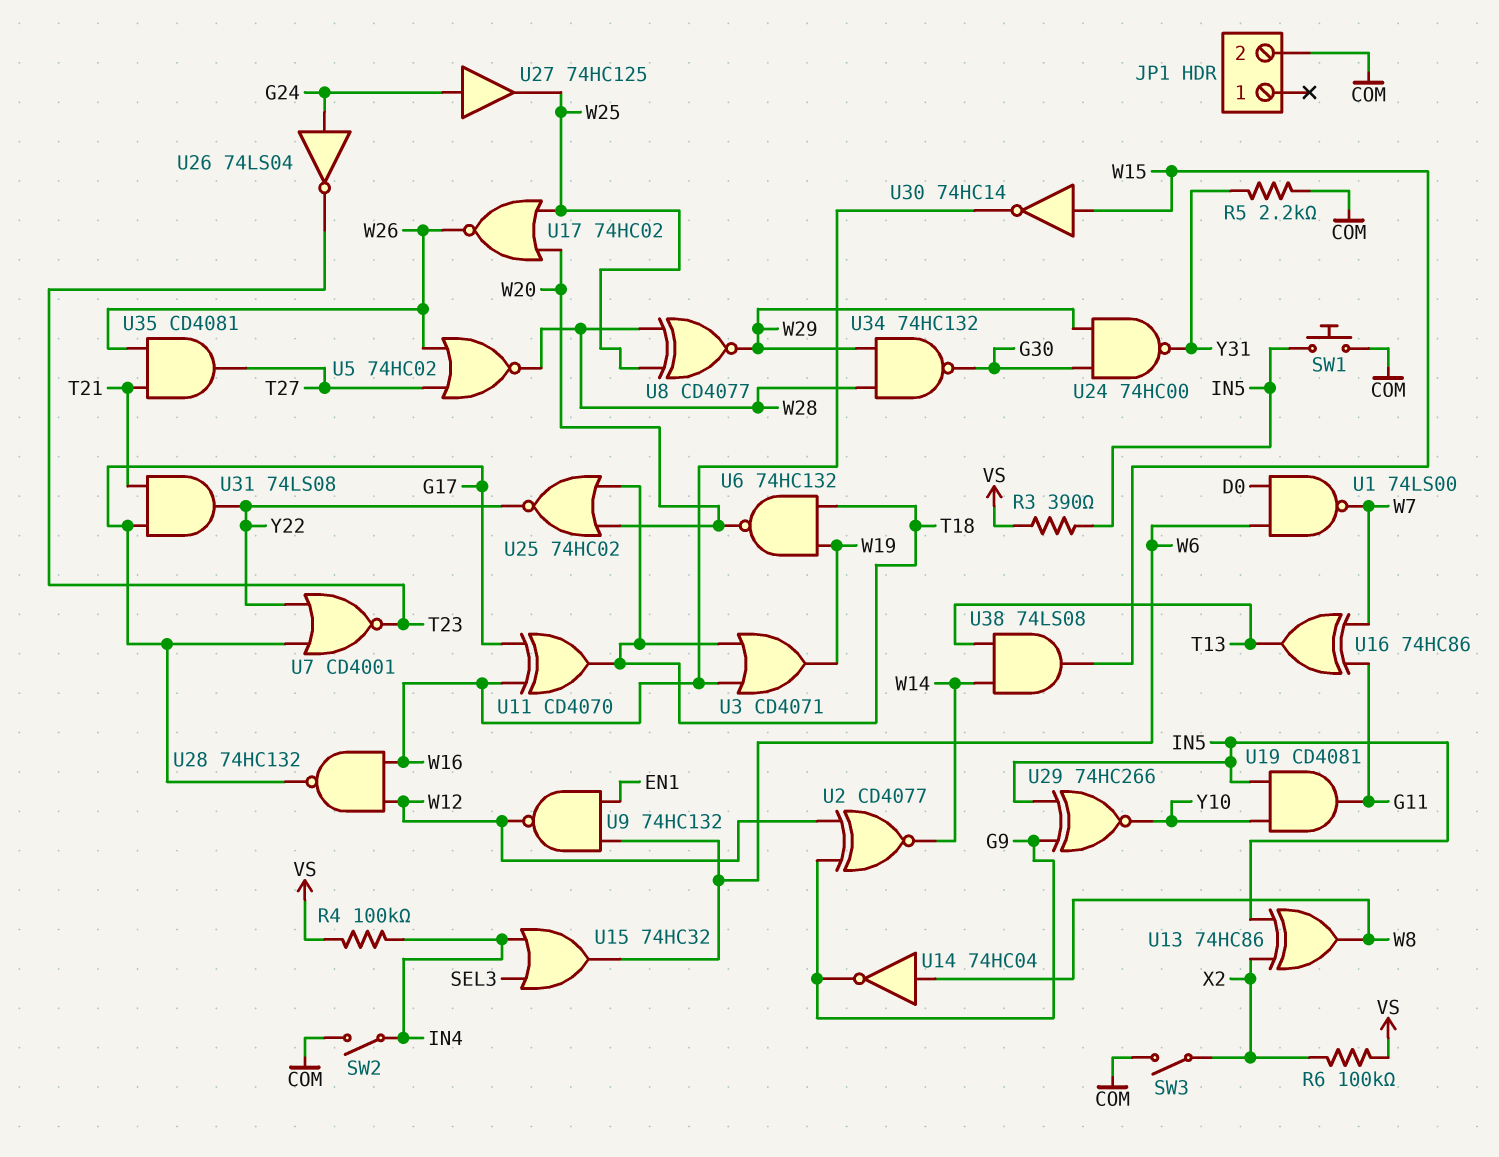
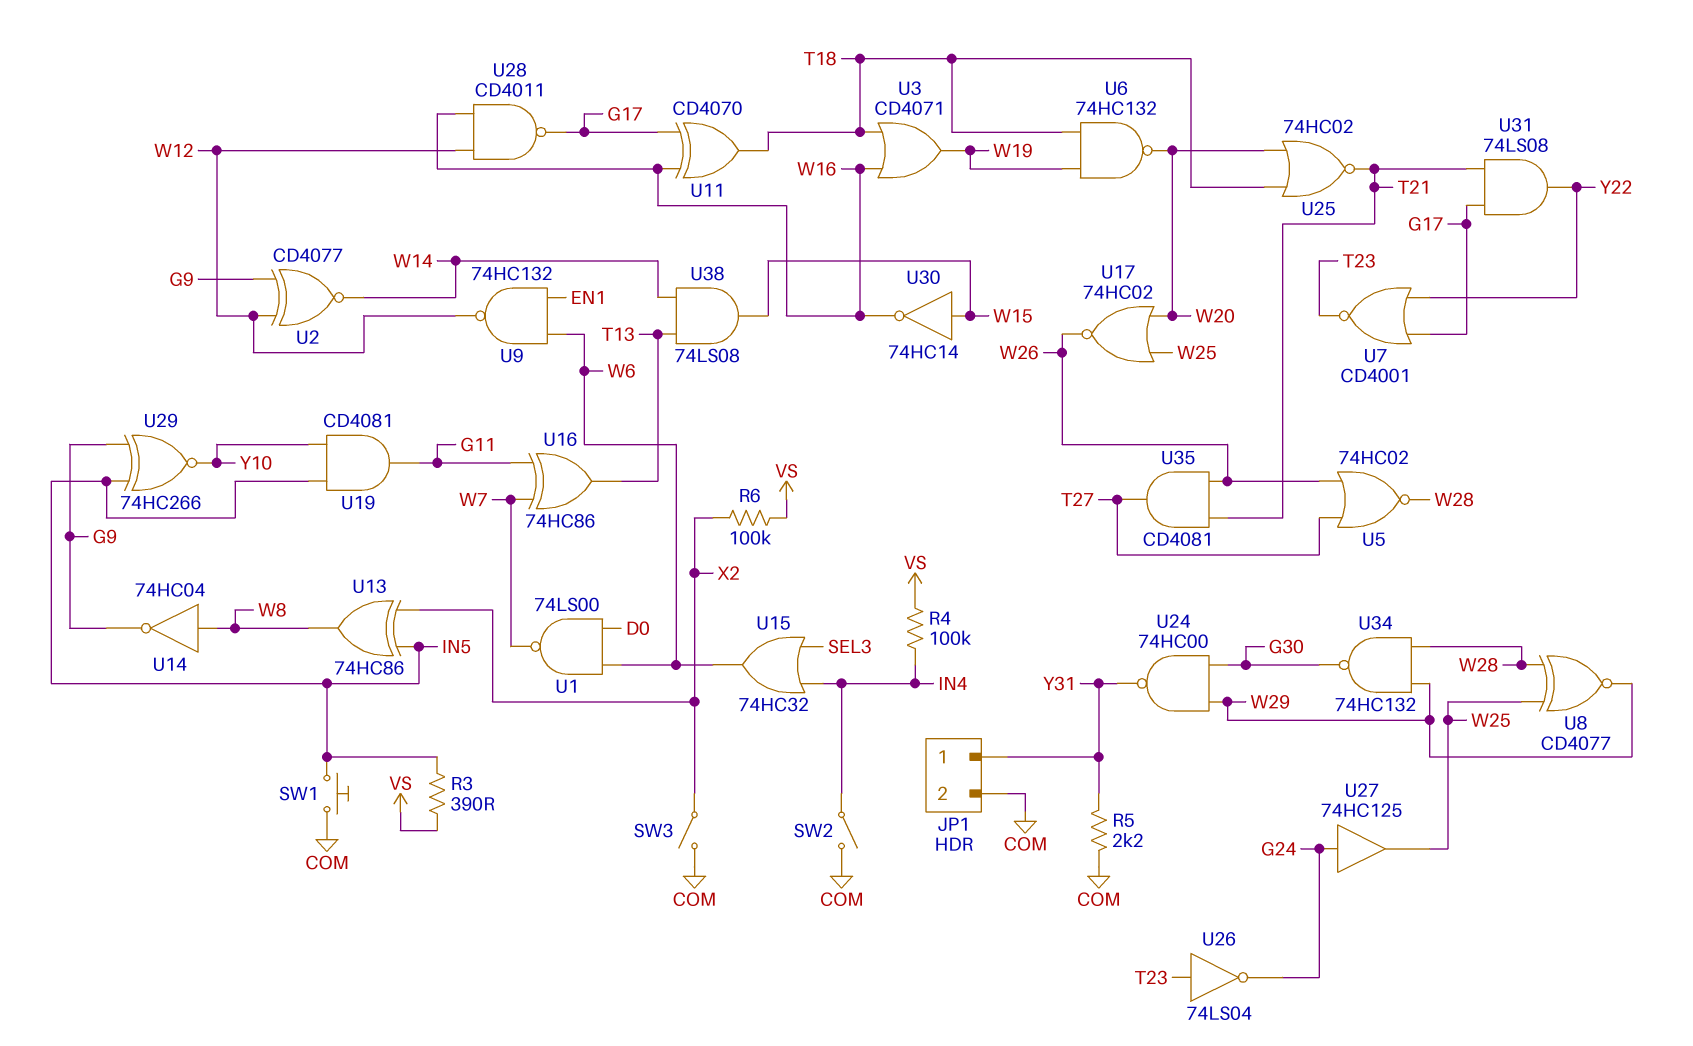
JP1 pin 1: none -> Y31
U25: NOR 74HC02 (in T18, in W20, out Y22) -> NOR 74HC02 (in T18, in W20, out T21)
U26: NOT 74LS04 (in G24, out T23) -> NOT 74LS04 (in T23, out G24)
U28: NAND 74HC132 (in W12, in W16, out G17) -> NAND CD4011 (in W12, in W16, out G17)

